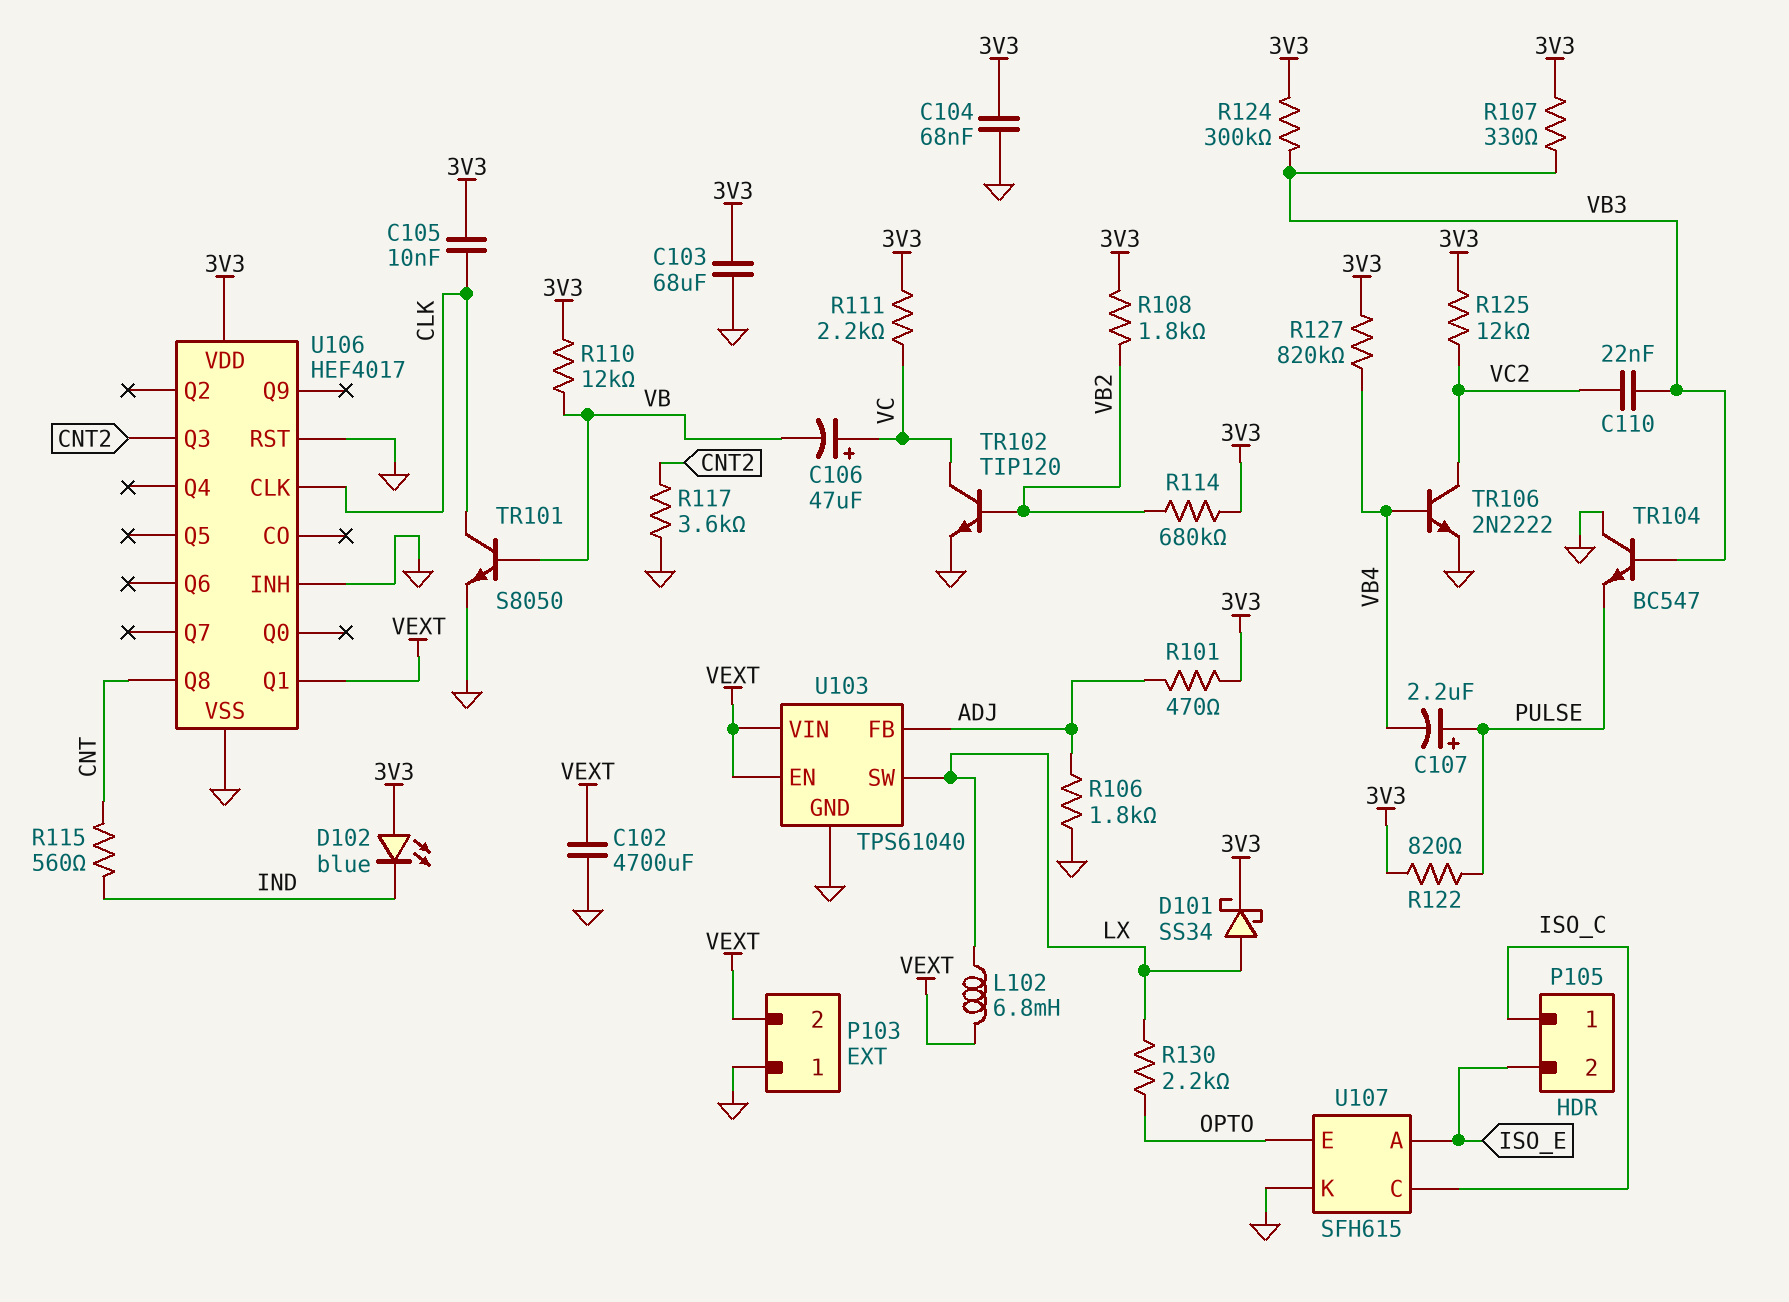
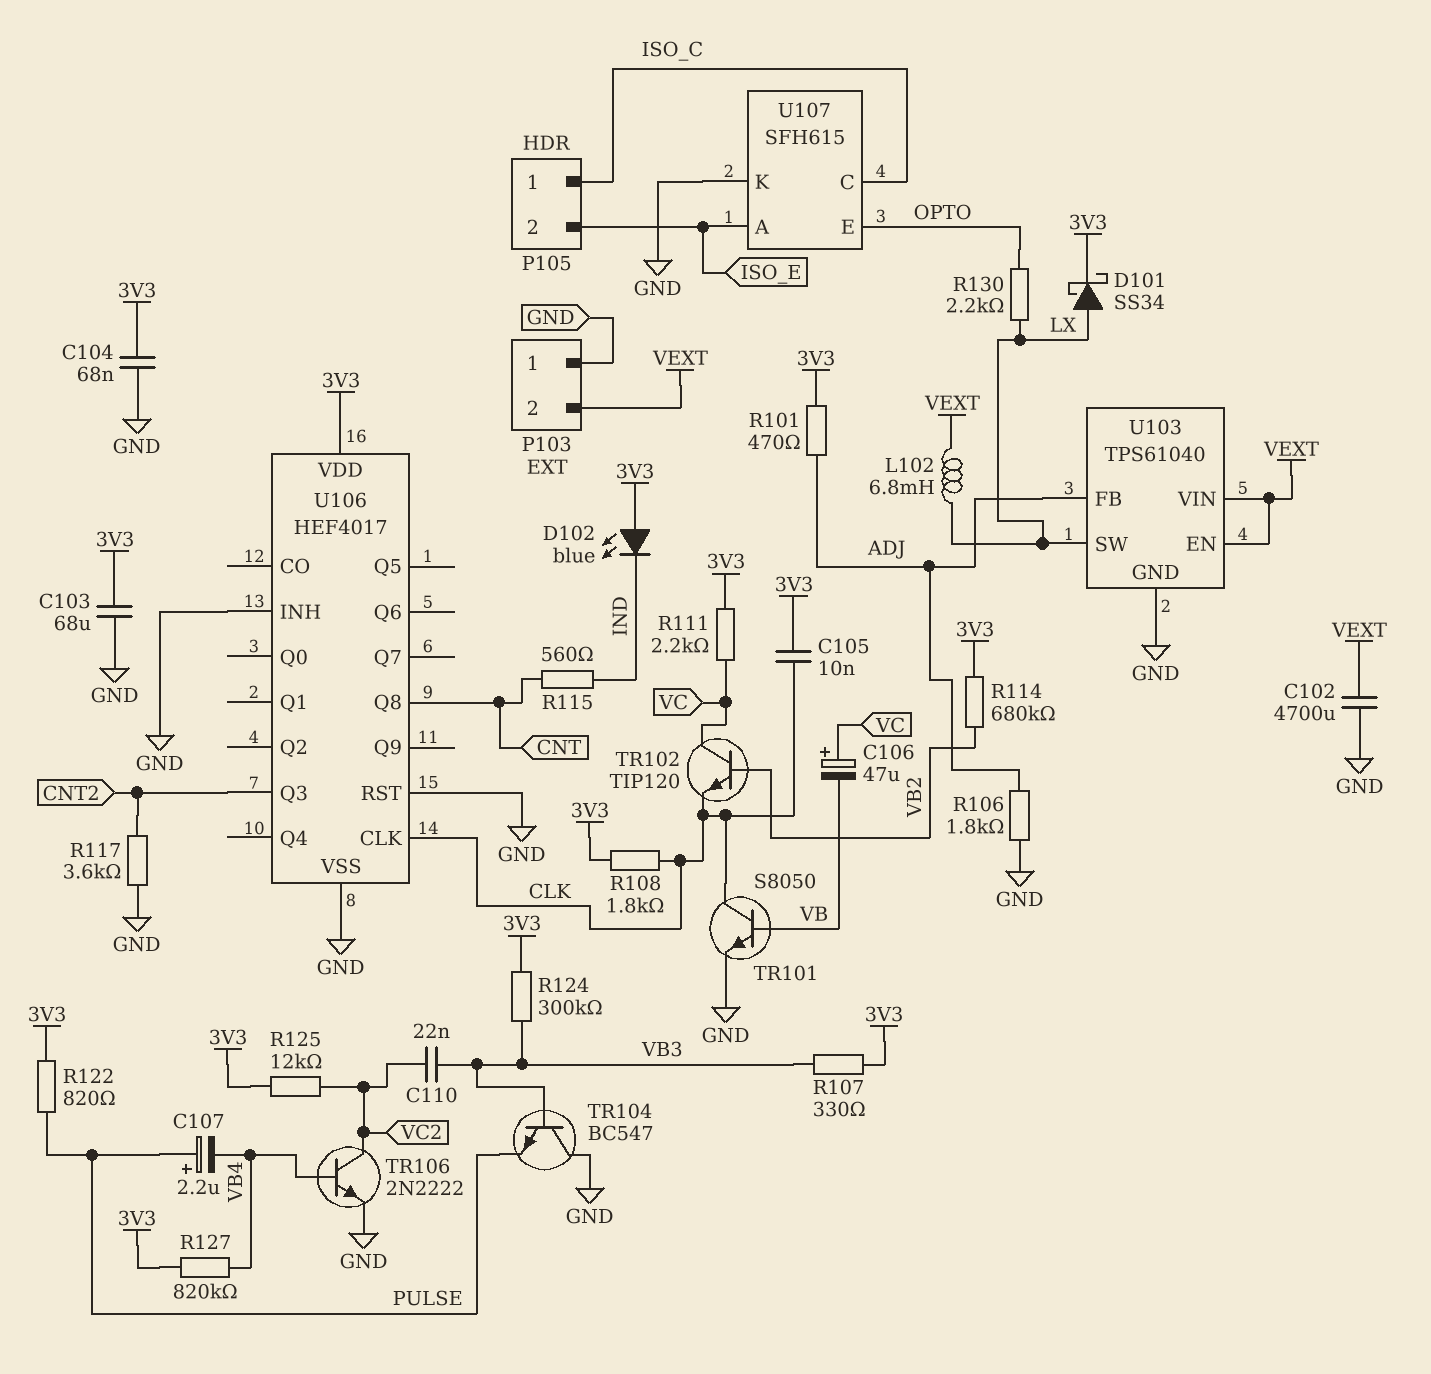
R108: 1.8k (3V3, VB2) -> 1.8k (3V3, CLK)
R110: 12k (3V3, VB) -> none
TR102: NPN TIP120 (B VB2, C VC, E GND) -> NPN TIP120 (B VB2, C VC, E CLK)
U106 pin Q1: VEXT -> none

